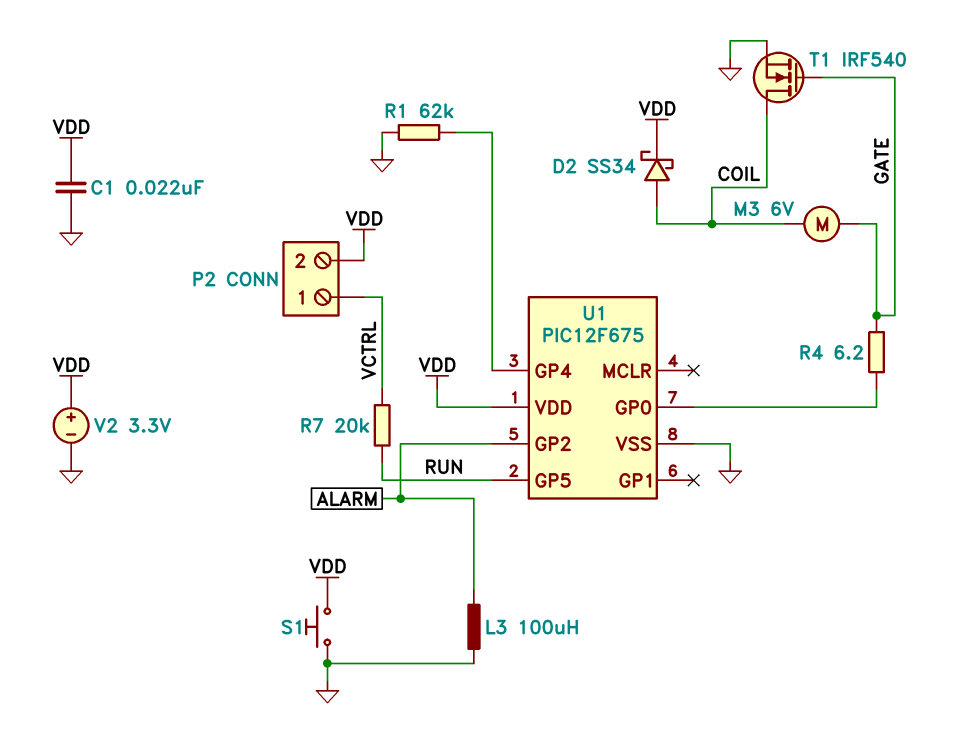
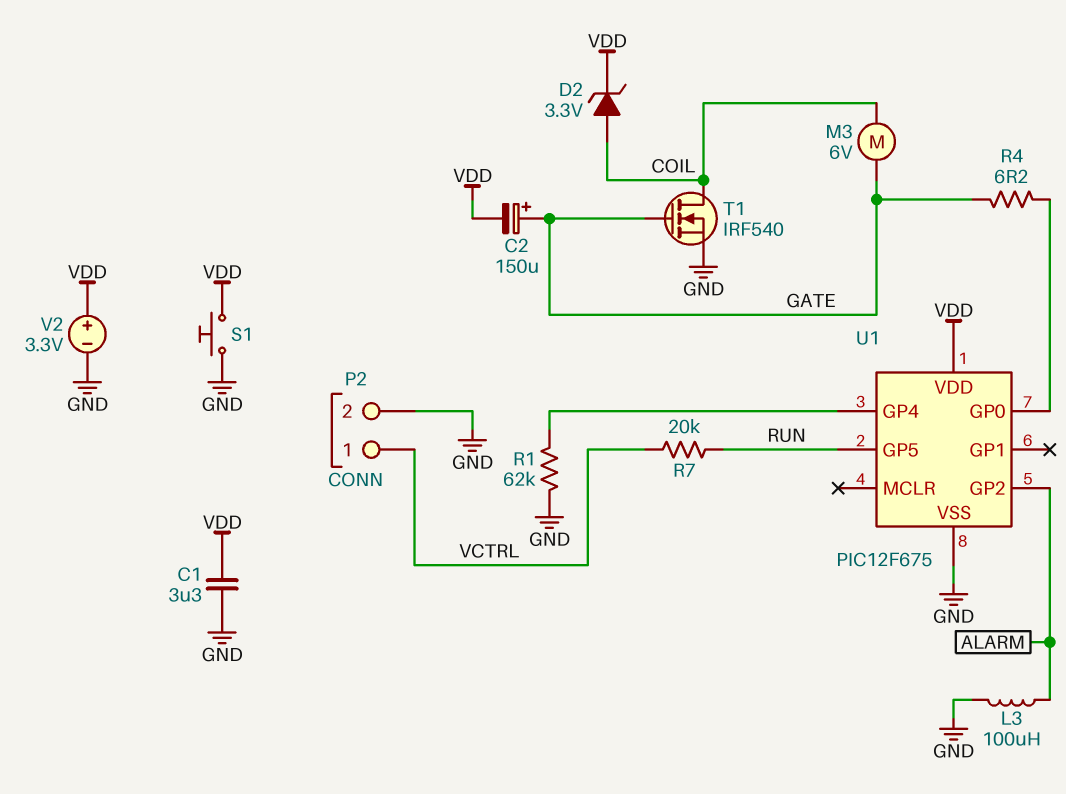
C1: 22nF (GND, VDD) -> 3.3uF (GND, VDD)
C2: none -> 150uF (plus GATE, minus VDD)
D2: schottky SS34 (A COIL, K VDD) -> zener 3.3V (A COIL, K VDD)
P2 pin 2: VDD -> GND

